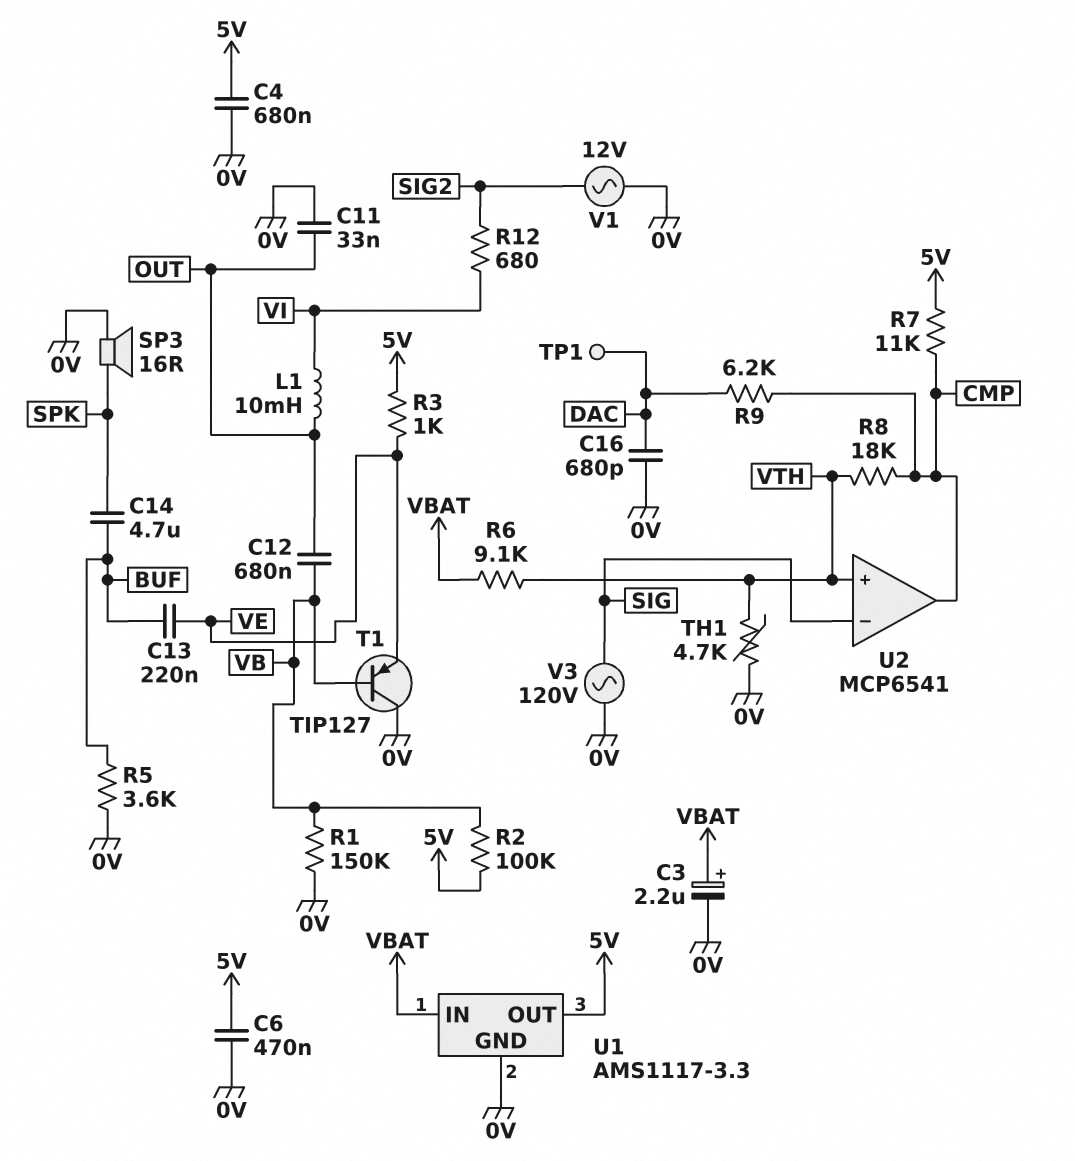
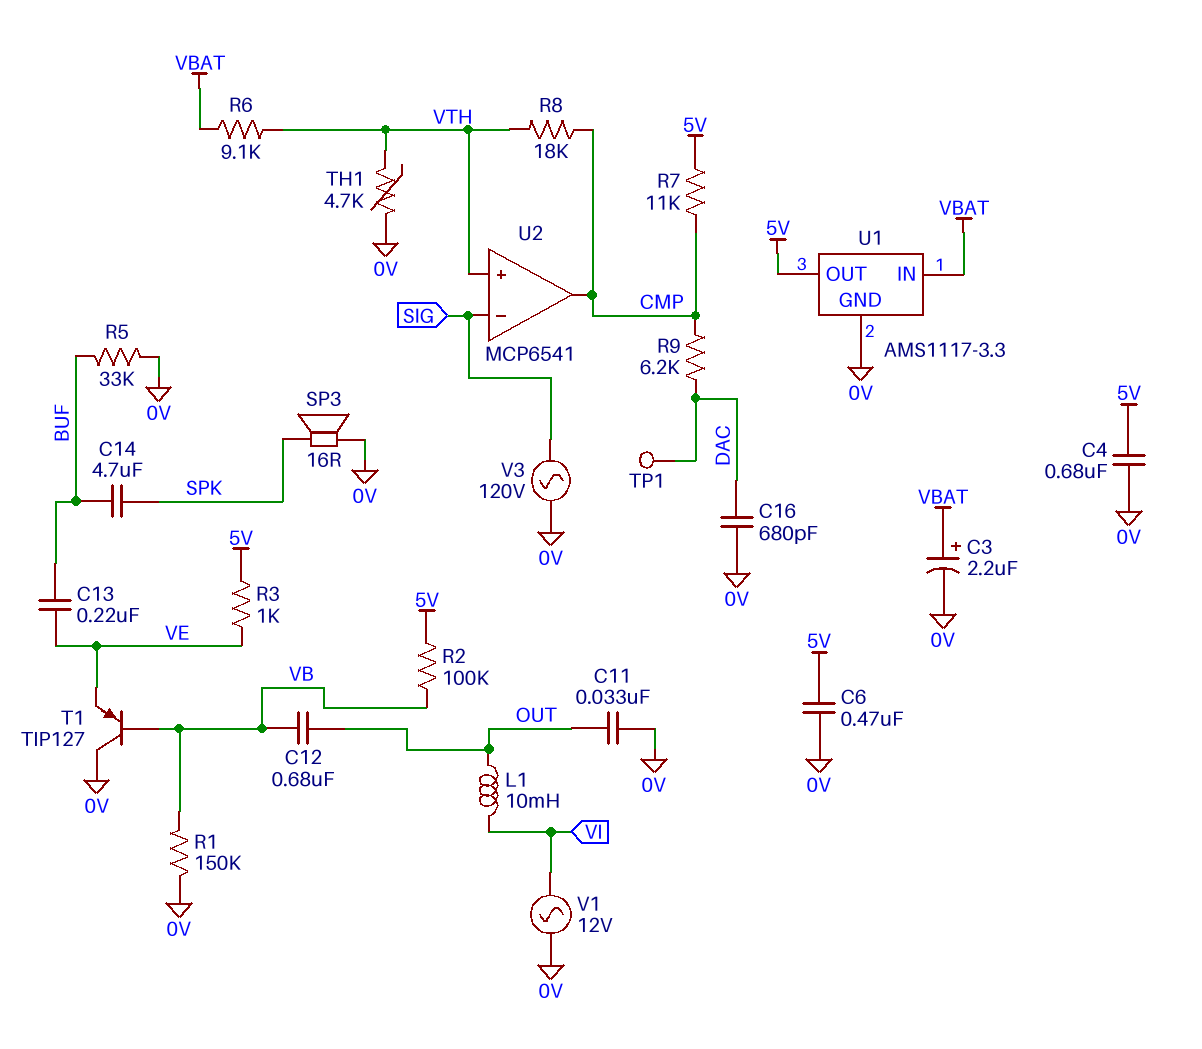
R5: 3.6k (0V, BUF) -> 33k (0V, BUF)
R12: 680 (SIG2, VI) -> none
V1: AC 12V (0V, SIG2) -> AC 12V (0V, VI)

